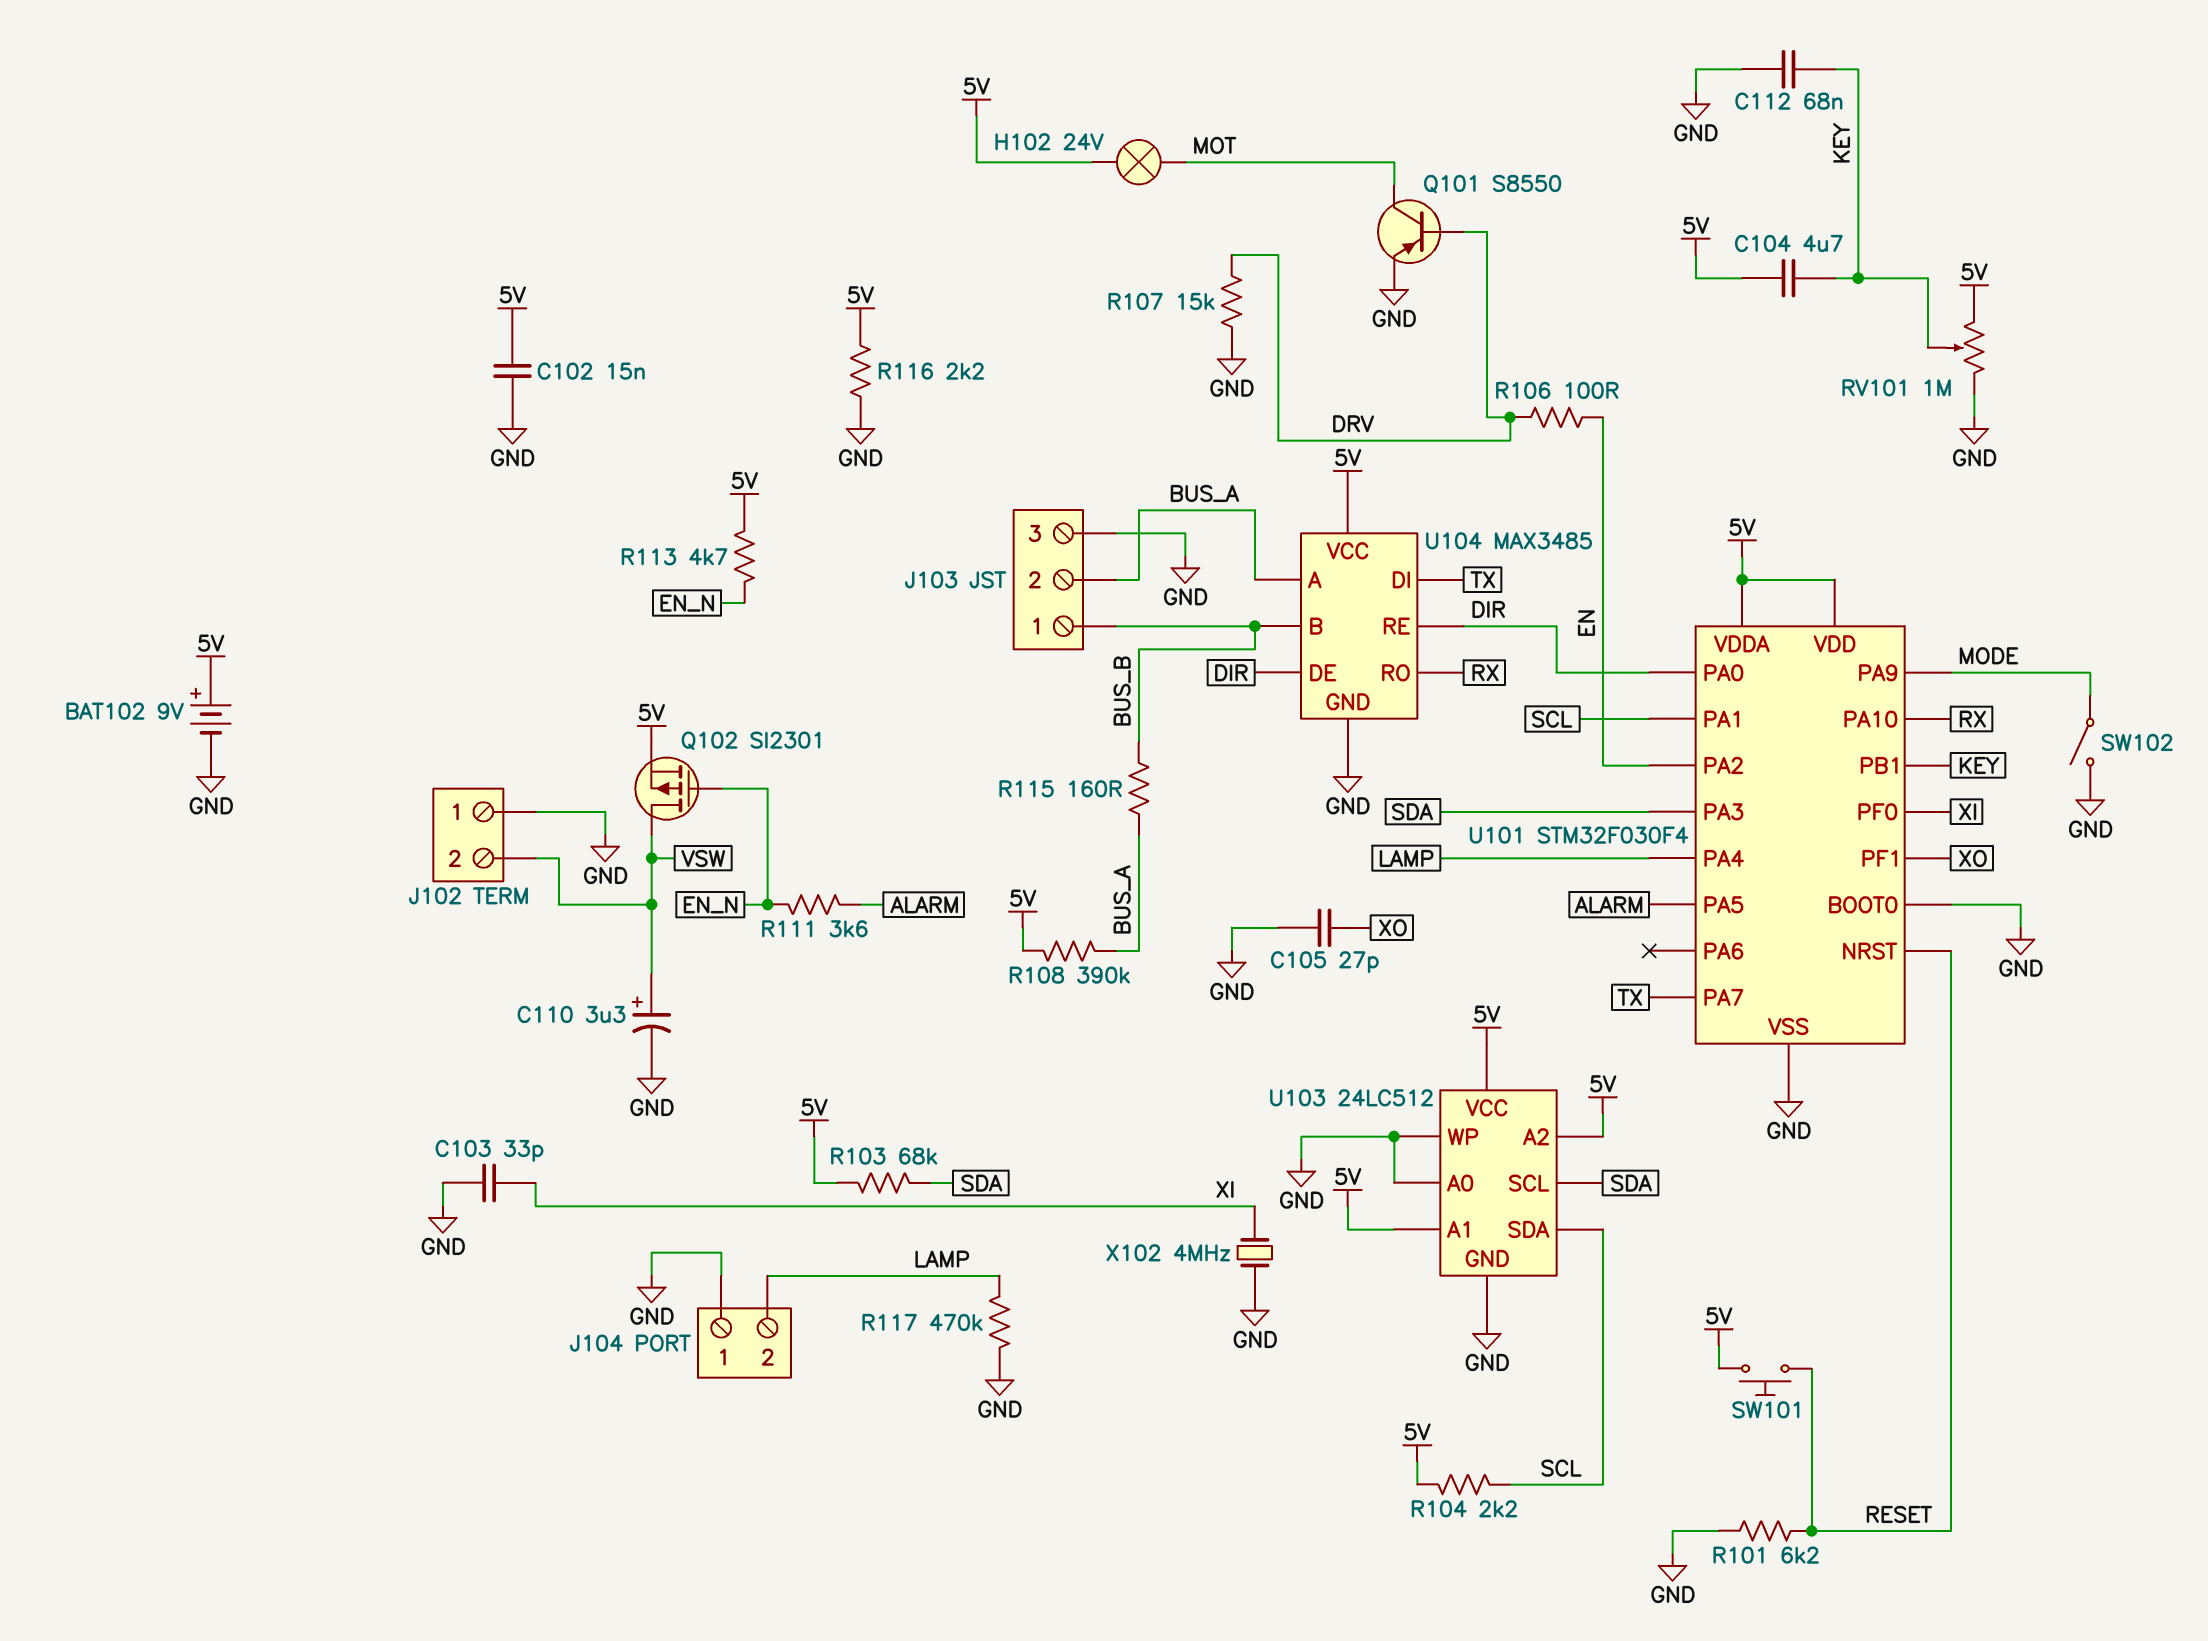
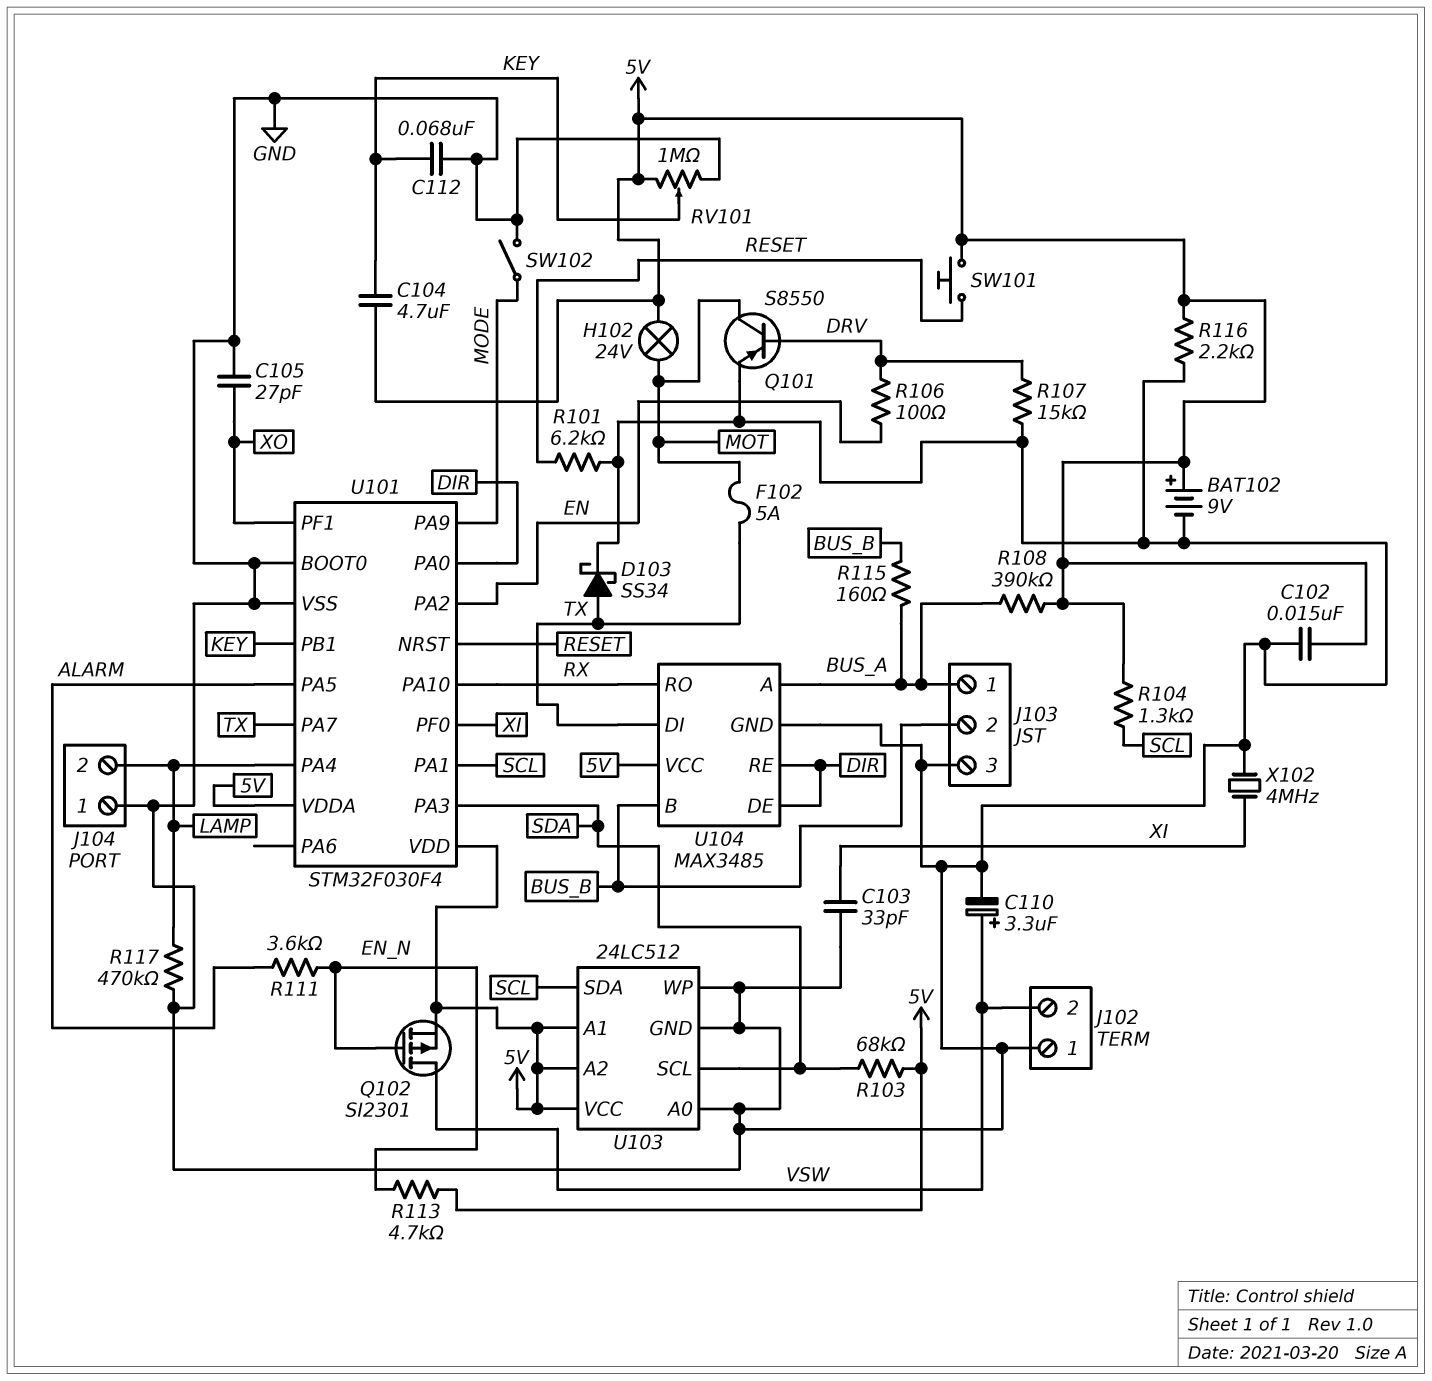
D103: none -> schottky SS34 (A TX, K GND)
F102: none -> 5A (MOT, TX)
J103 pin 1: BUS_B -> BUS_A
J103 pin 2: BUS_A -> BUS_B
R104: 2.2k (5V, SCL) -> 1.3k (5V, SCL)

